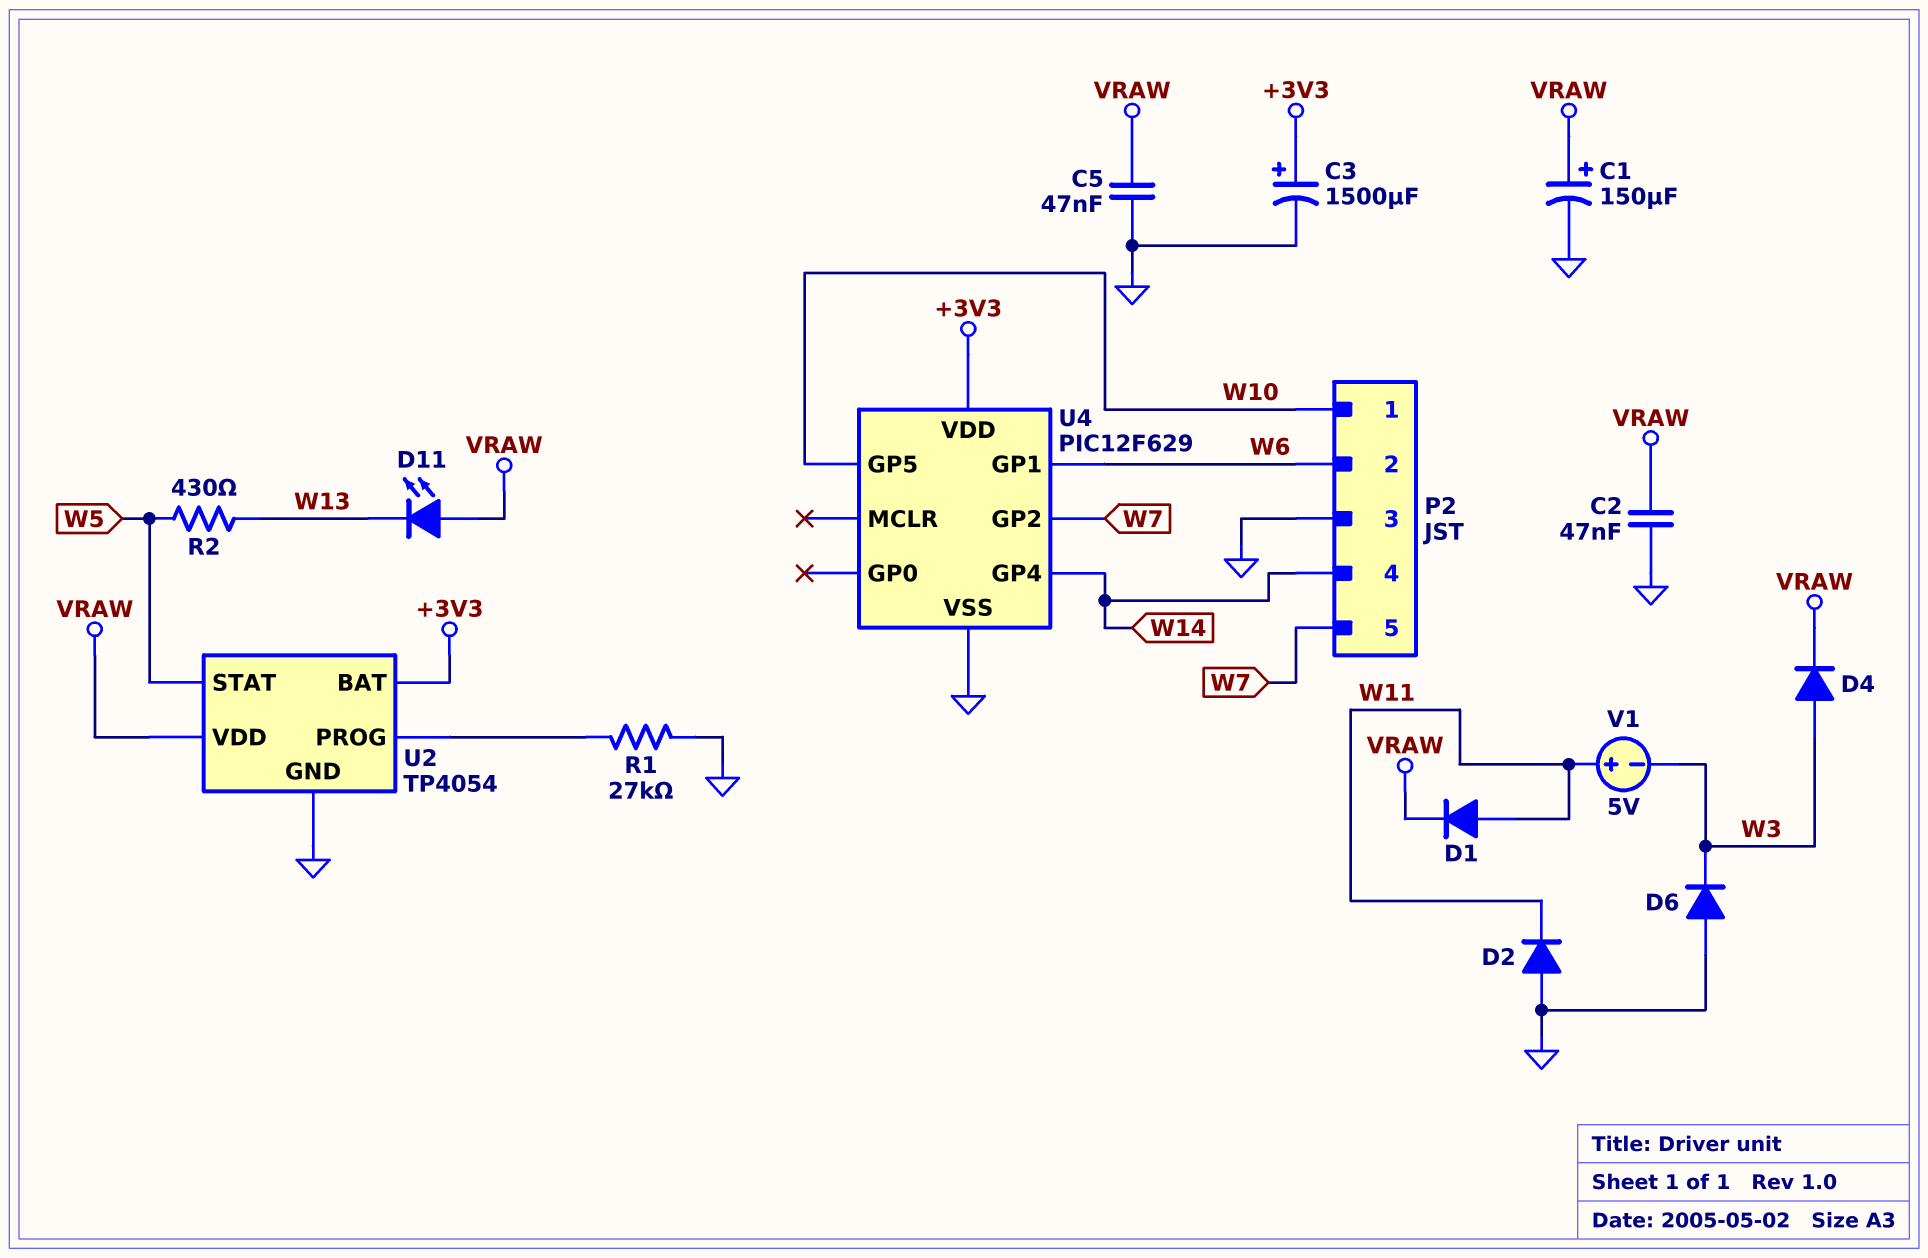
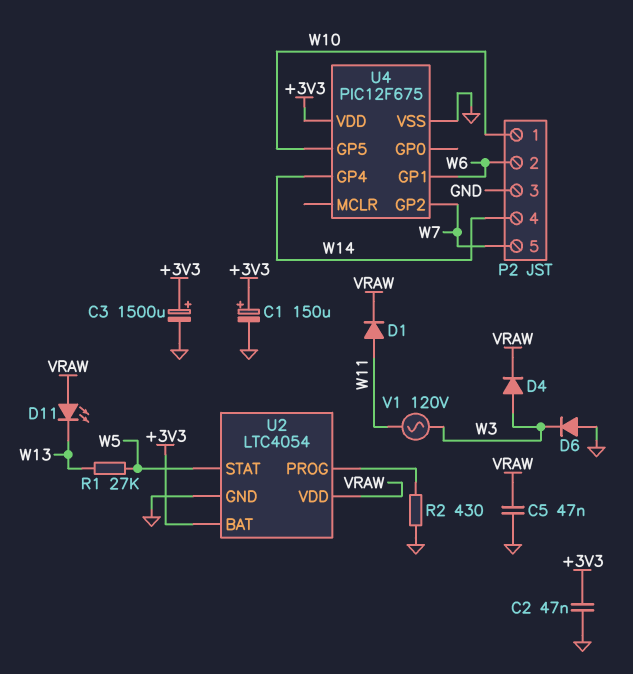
C1: 150uF (plus VRAW, minus GND) -> 150uF (plus +3V3, minus GND)
C2: 47nF (GND, VRAW) -> 47nF (+3V3, GND)
D2: diode (A GND, K W11) -> none
R1: 27k (GND, U2/PROG) -> 27k (W5, W13)
R2: 430 (W5, W13) -> 430 (GND, U2/PROG)
U2: TP4054 -> LTC4054
U4: PIC12F629 -> PIC12F675
V1: 5V (plus W11, minus W3) -> AC 120V (W3, W11)

